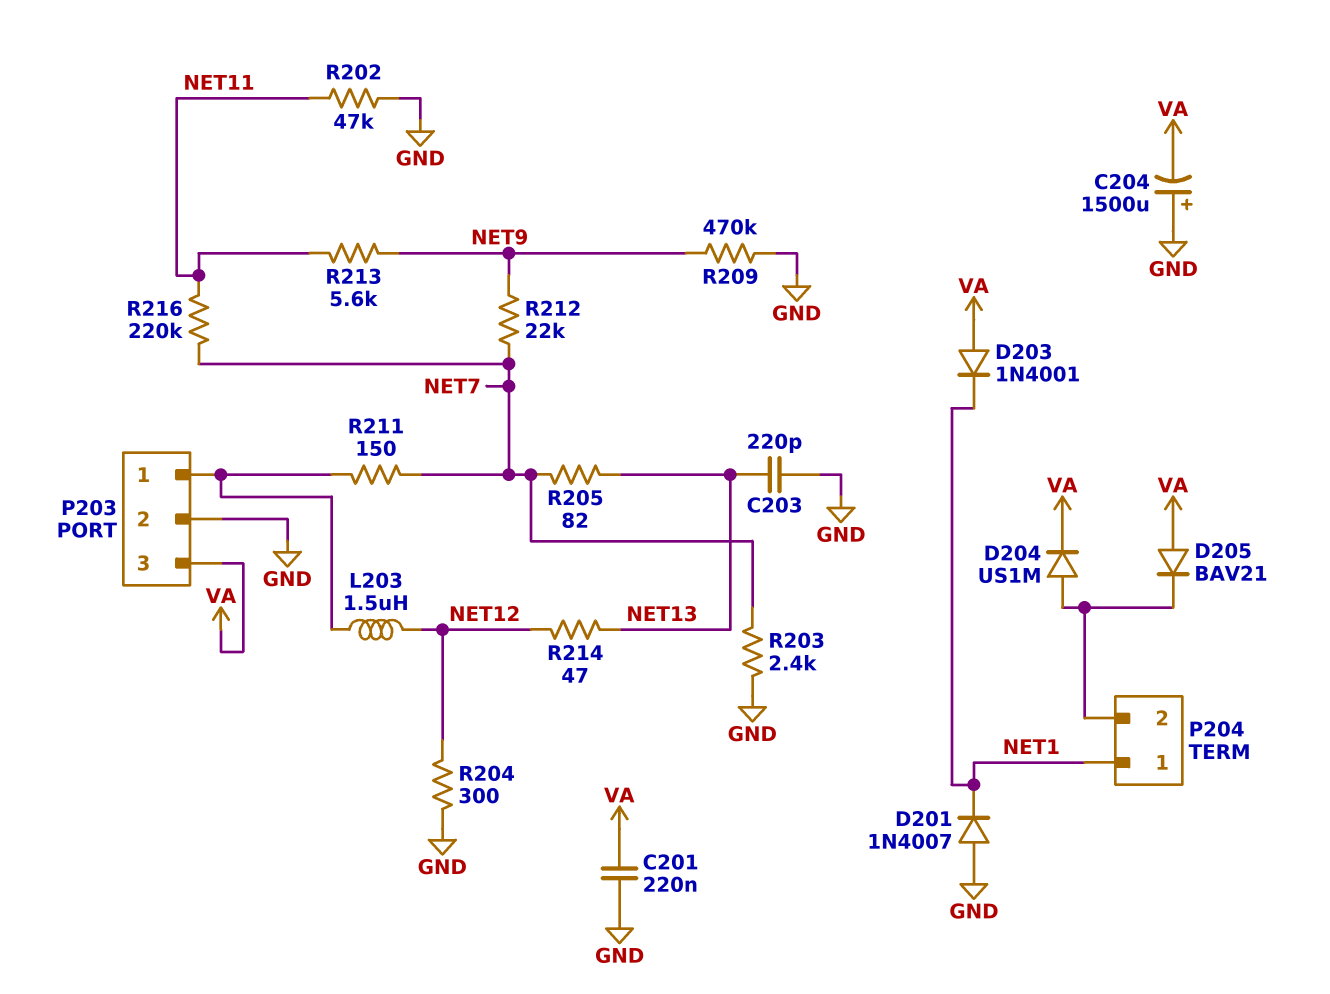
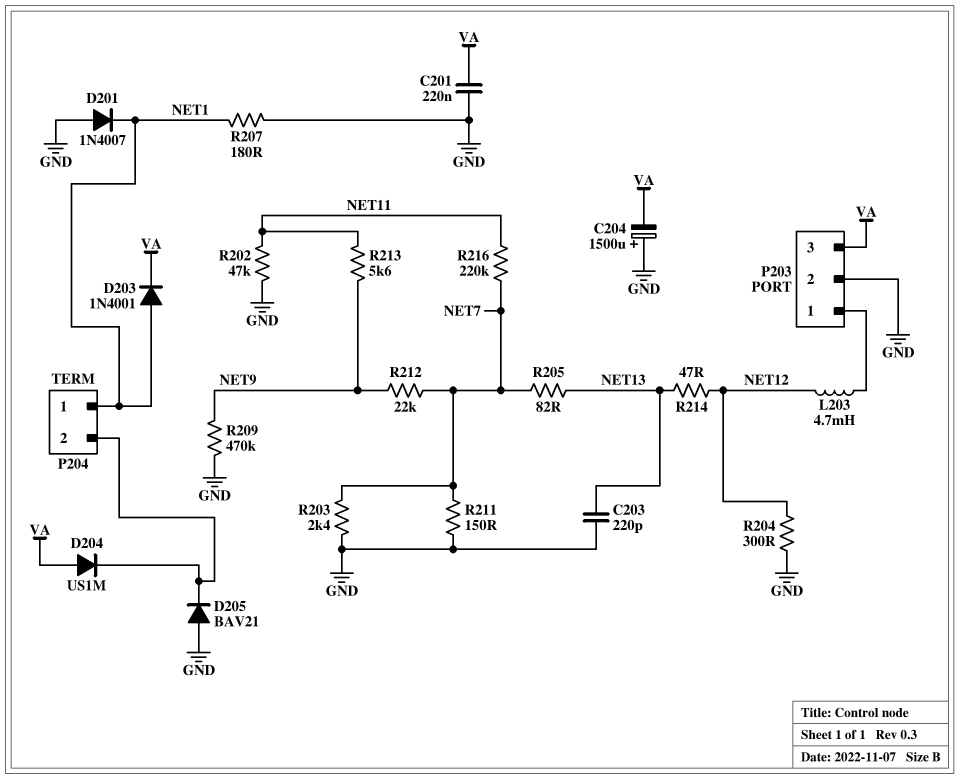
D203: diode 1N4001 (A VA, K NET1) -> diode 1N4001 (A NET1, K VA)
D204: diode US1M (A P204/2, K VA) -> diode US1M (A VA, K P204/2)
D205: diode BAV21 (A VA, K P204/2) -> diode BAV21 (A GND, K P204/2)
L203: 1.5uH (NET12, P203/1) -> 4.7mH (NET12, P203/1)
R207: none -> 180 (GND, NET1)
R211: 150 (NET7, P203/1) -> 150 (GND, NET7)

